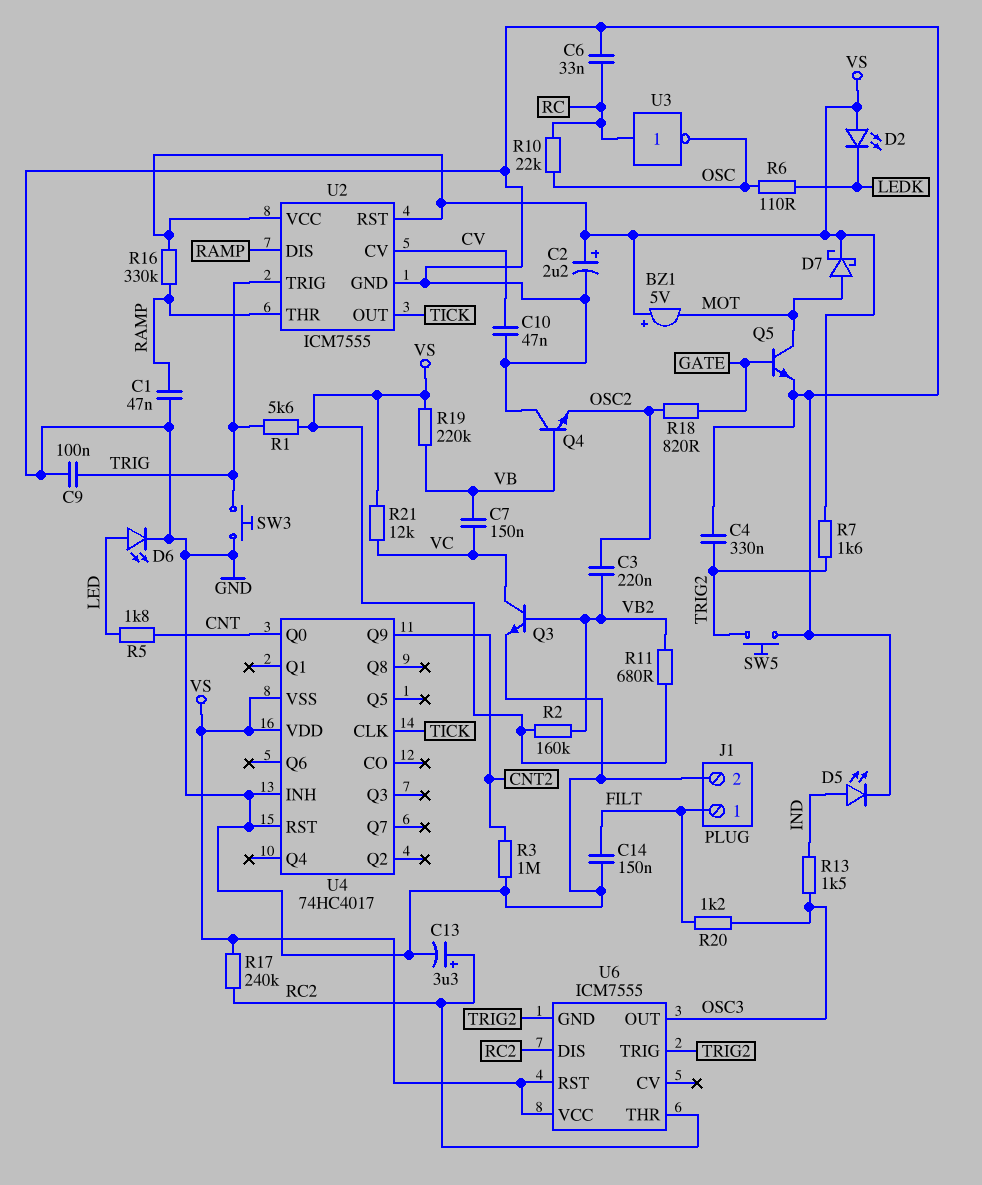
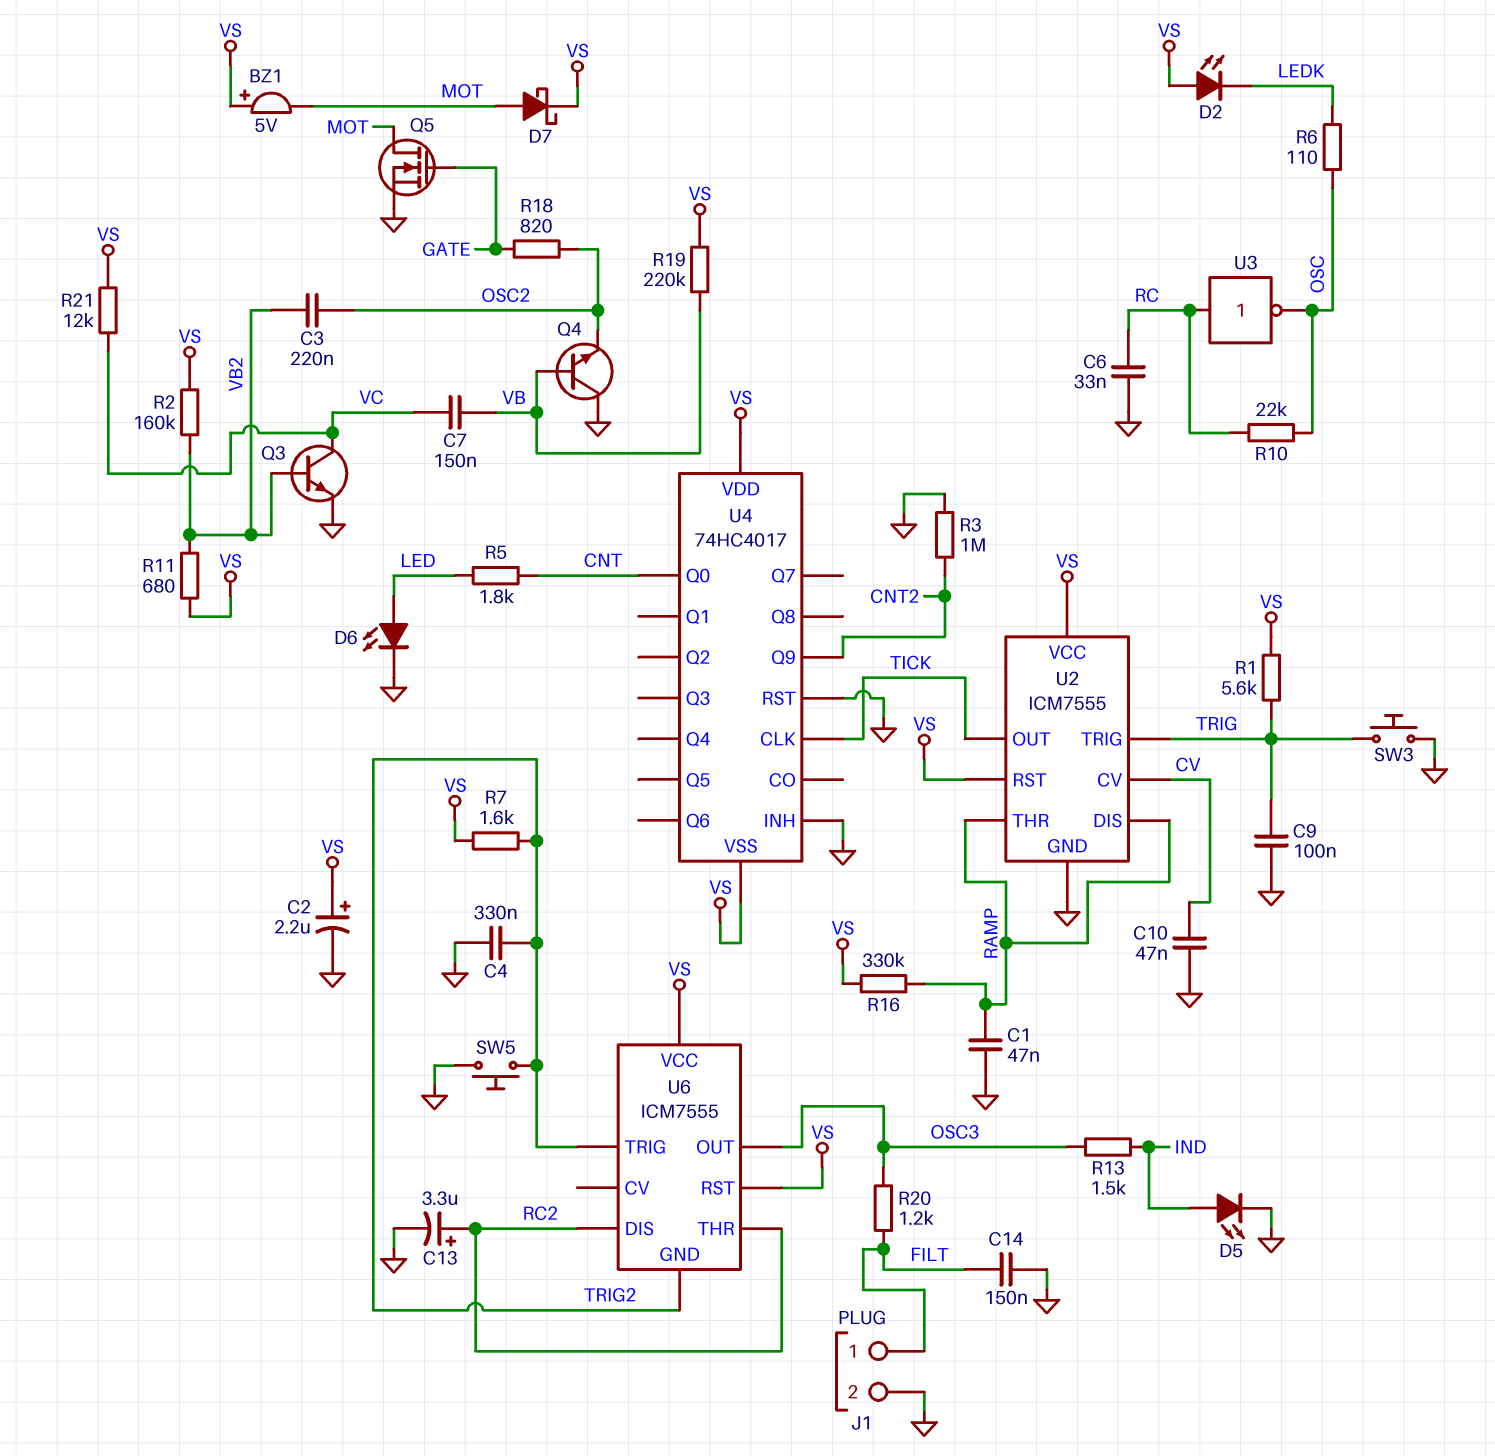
Q5: NPN (B GATE, C MOT, E GND) -> NMOS (G GATE, D MOT, S GND)
R17: 240k (RC2, VS) -> none

